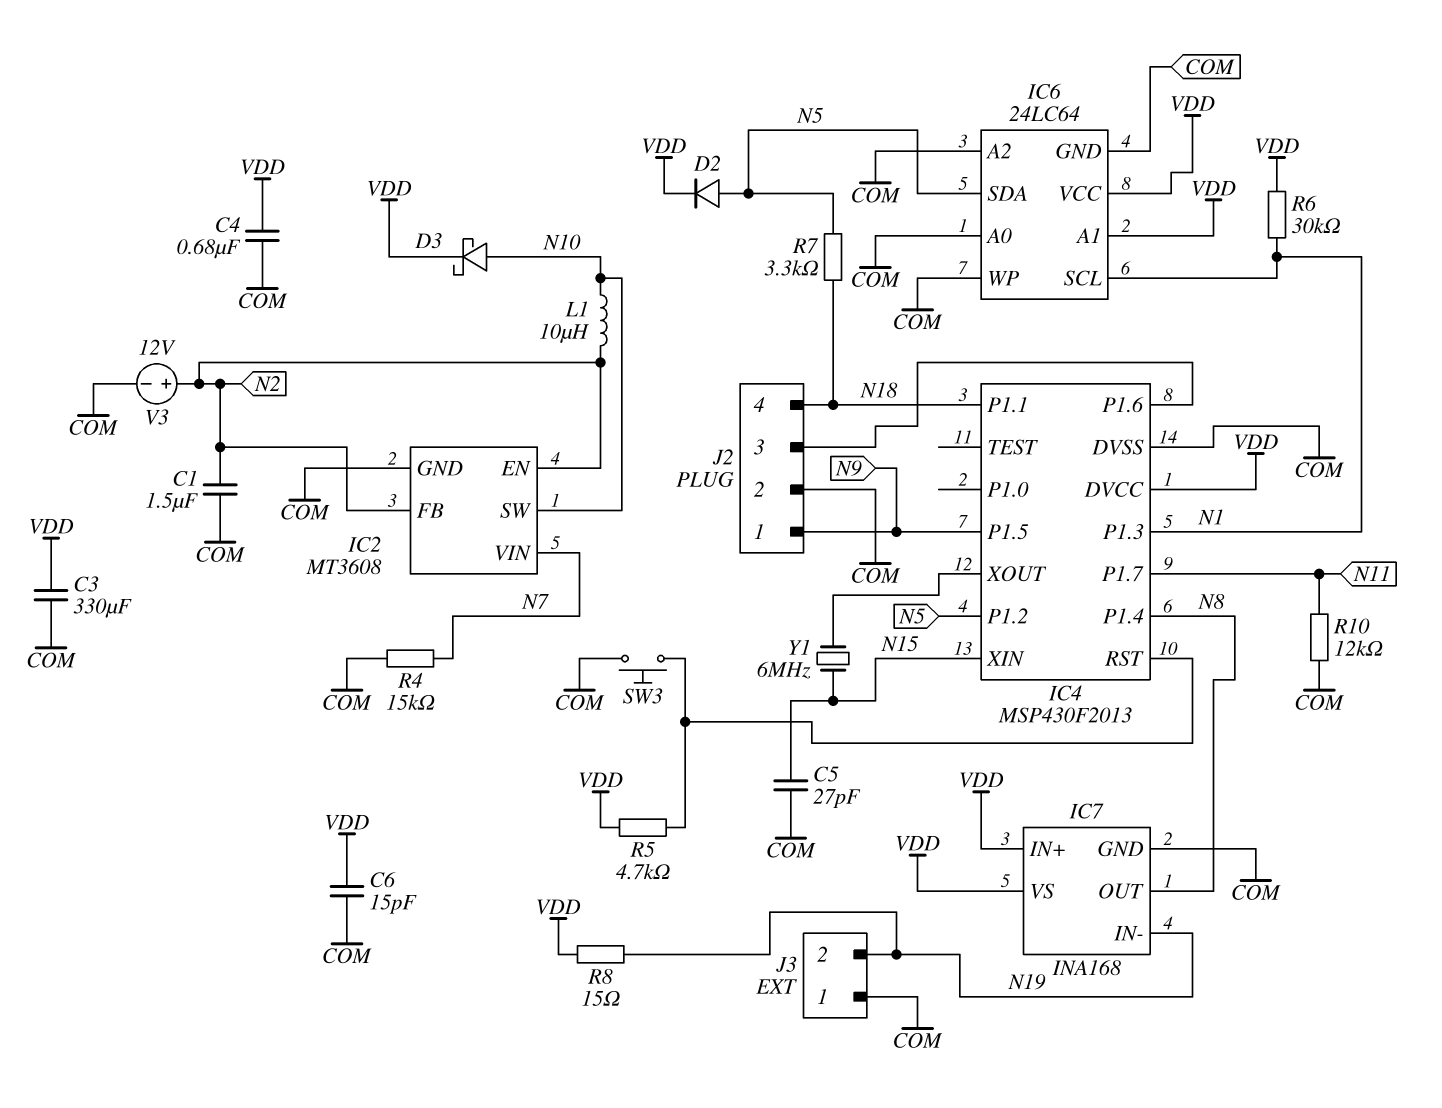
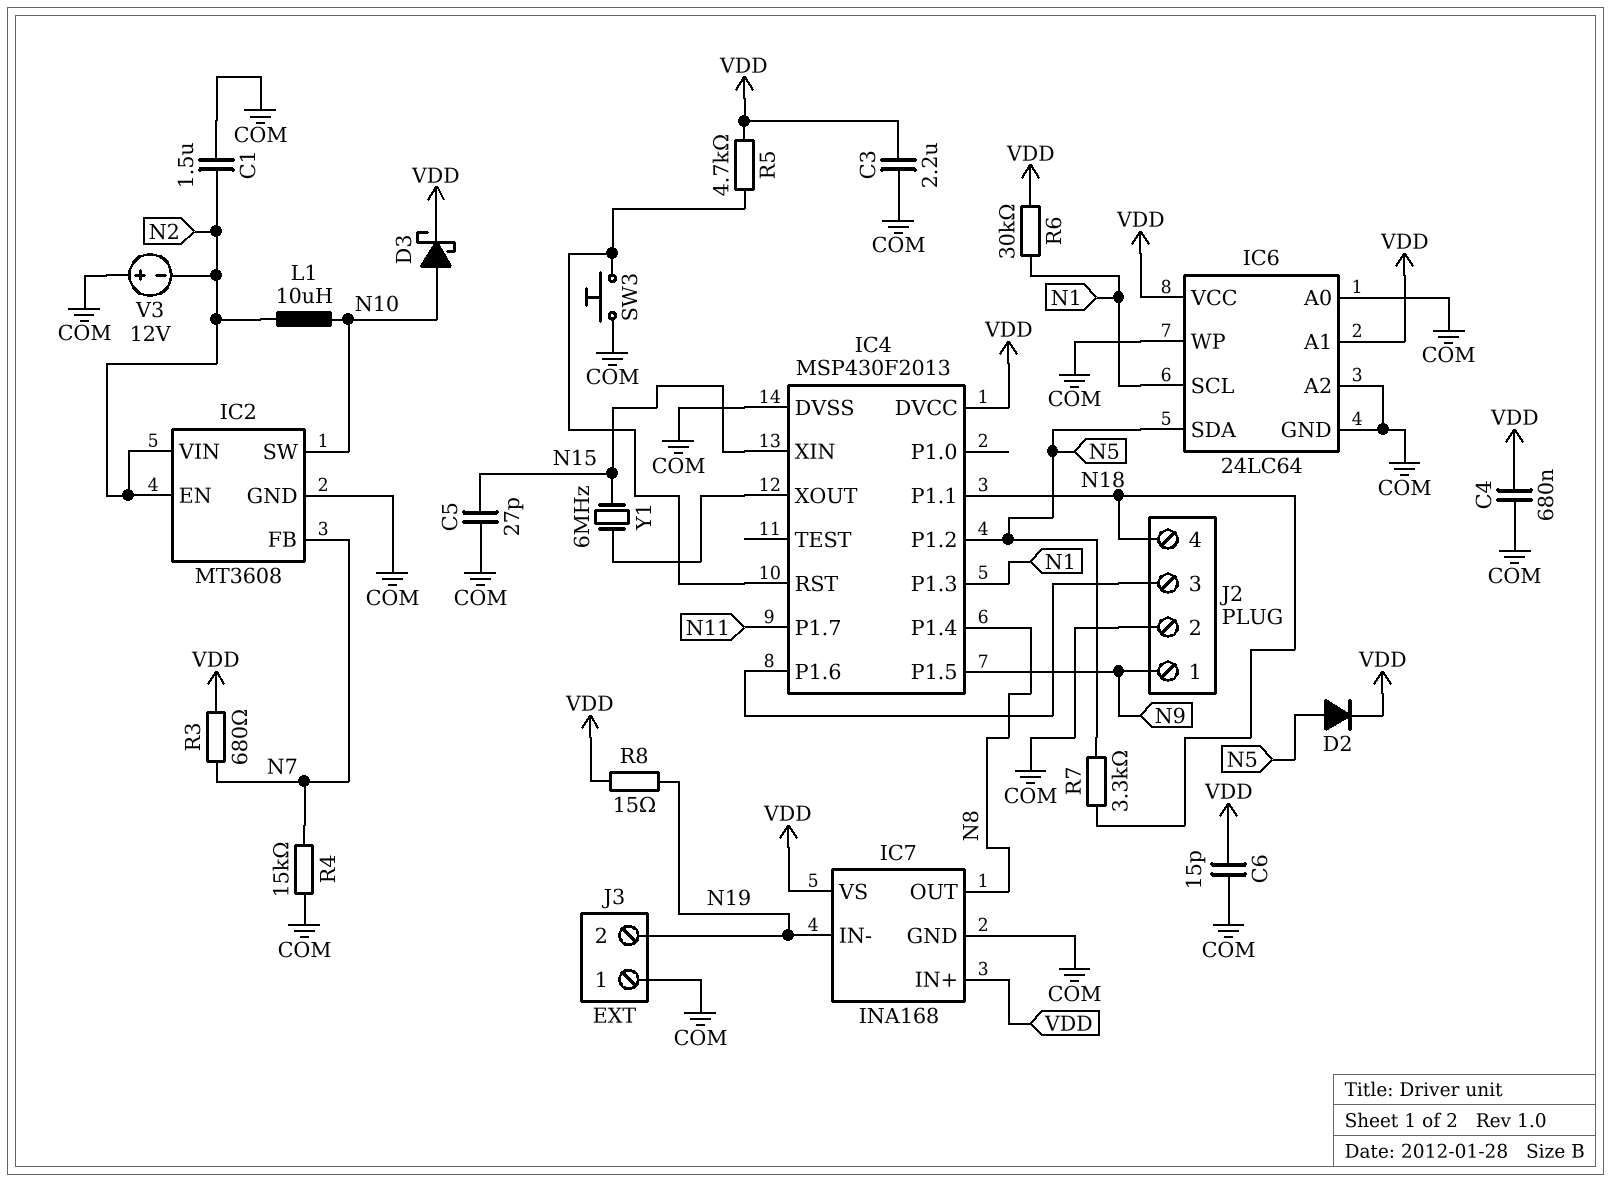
C3: 330uF (COM, VDD) -> 2.2uF (COM, VDD)
IC2 pin FB: N2 -> N7
IC2 pin VIN: N7 -> N2
R3: none -> 680 (N7, VDD)
R10: 12k (COM, N11) -> none
V3: 12V (plus N2, minus COM) -> 12V (plus COM, minus N2)

